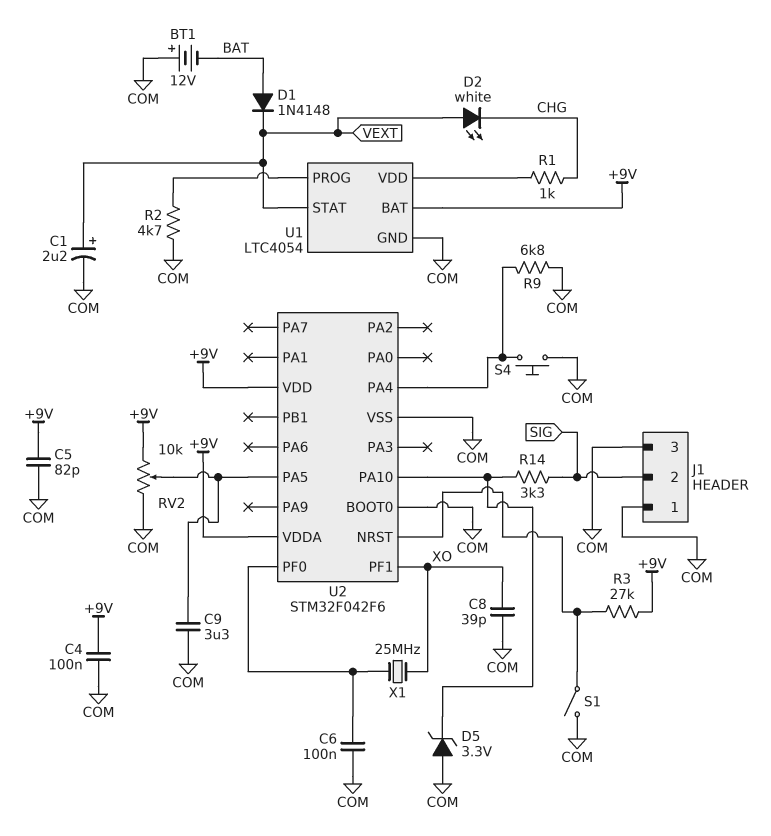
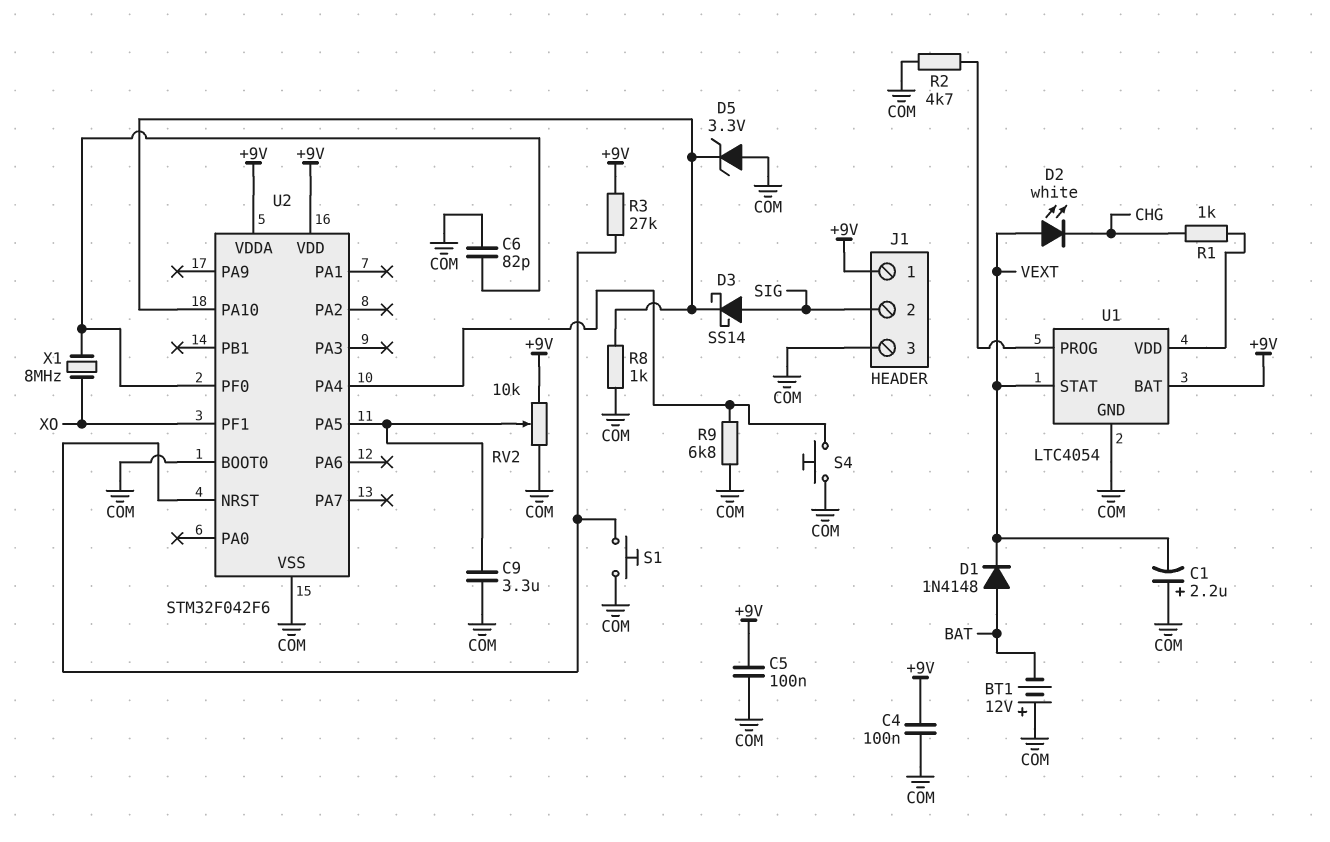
C1: 2.2uF (plus VEXT, minus COM) -> 2.2uF (plus COM, minus VEXT)
C5: 82pF (+9V, COM) -> 100nF (+9V, COM)
C6: 100nF (COM, U2/PF0) -> 82pF (COM, U2/PF0)
C8: 39pF (COM, XO) -> none
D3: none -> schottky SS14 (A SIG, K U2/PA10)
J1 pin 1: COM -> +9V
R8: none -> 1k (COM, U2/PA10)
R14: 3.3k (SIG, U2/PA10) -> none
S1: switch (COM, U2/NRST) -> button (COM, U2/NRST)
X1: 25MHz (U2/PF0, XO) -> 8MHz (U2/PF0, XO)

